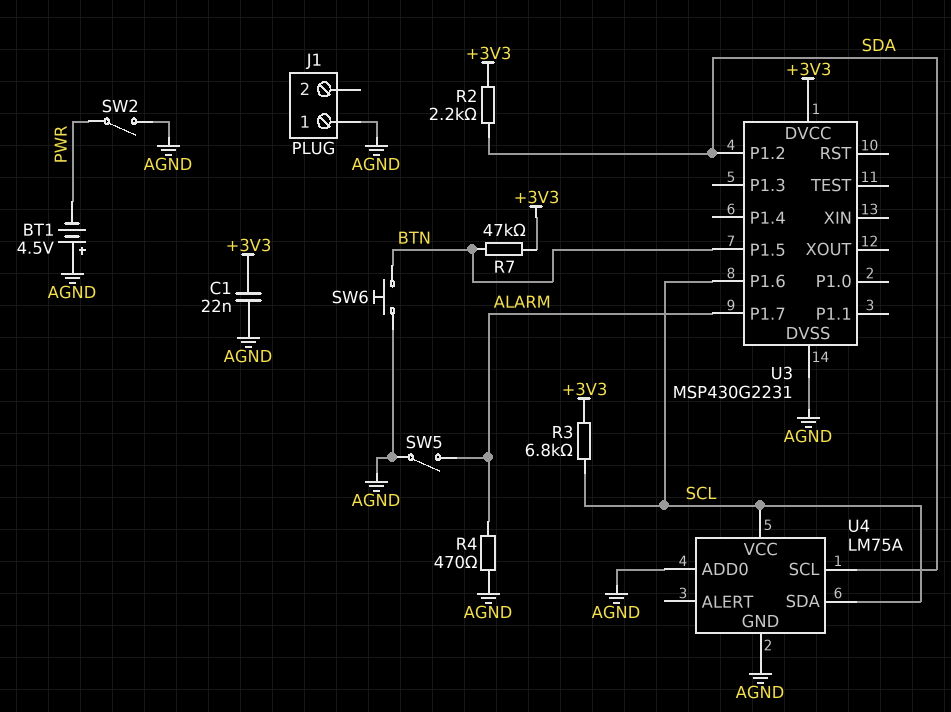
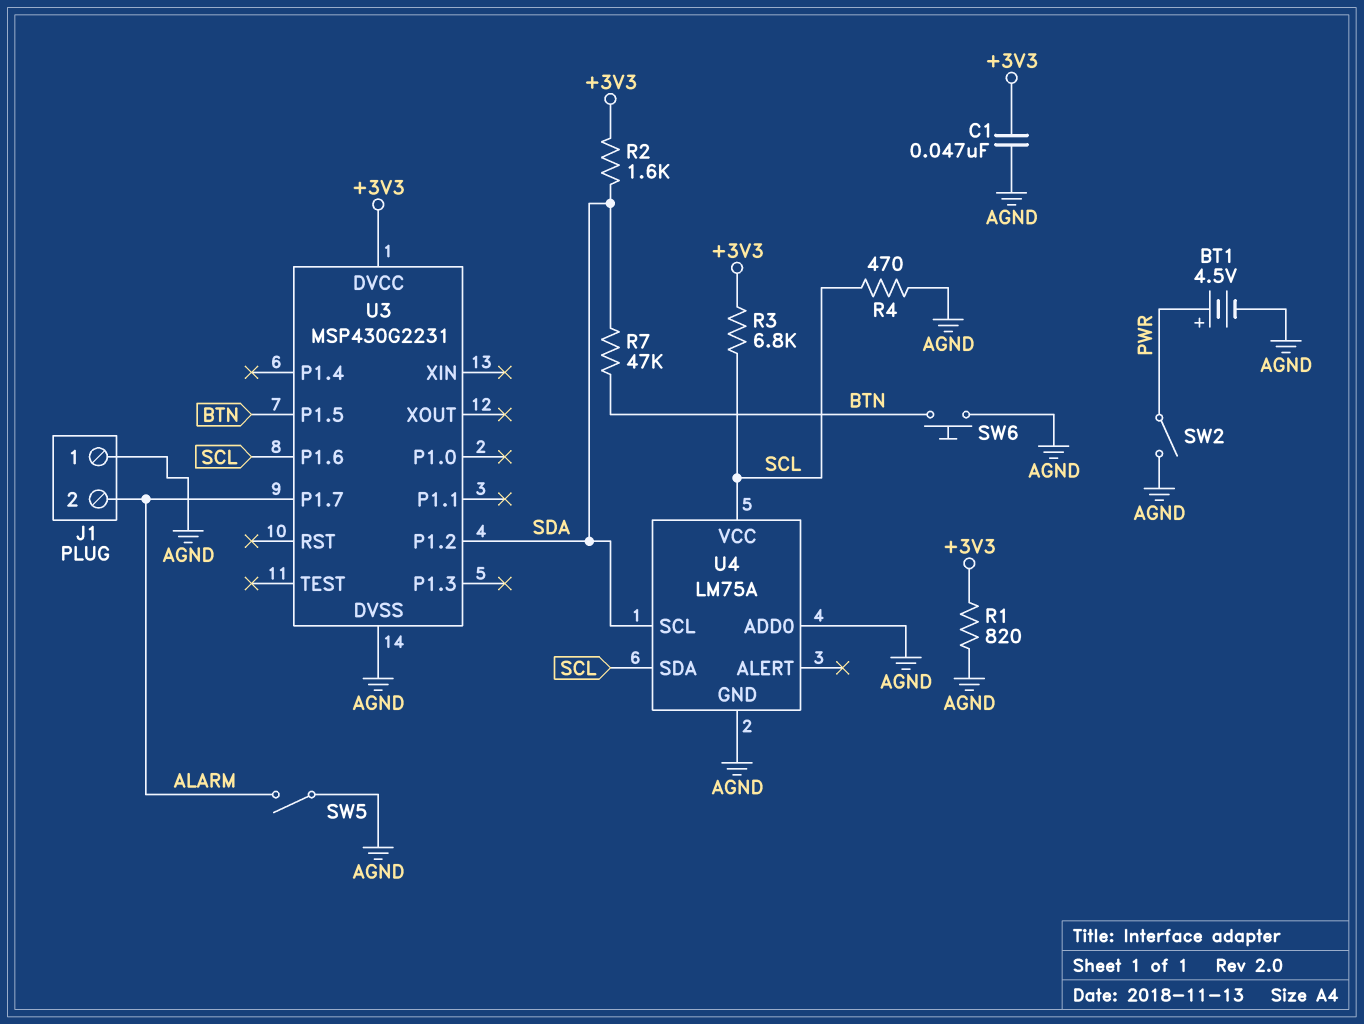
BT1: 4.5V (plus AGND, minus PWR) -> 4.5V (plus PWR, minus AGND)
C1: 22nF (+3V3, AGND) -> 47nF (+3V3, AGND)
J1 pin 2: none -> ALARM
R1: none -> 820 (+3V3, AGND)
R2: 2.2k (+3V3, SDA) -> 1.6k (+3V3, SDA)
R4: 470 (AGND, ALARM) -> 470 (AGND, SCL)
R7: 47k (+3V3, BTN) -> 47k (BTN, SDA)

